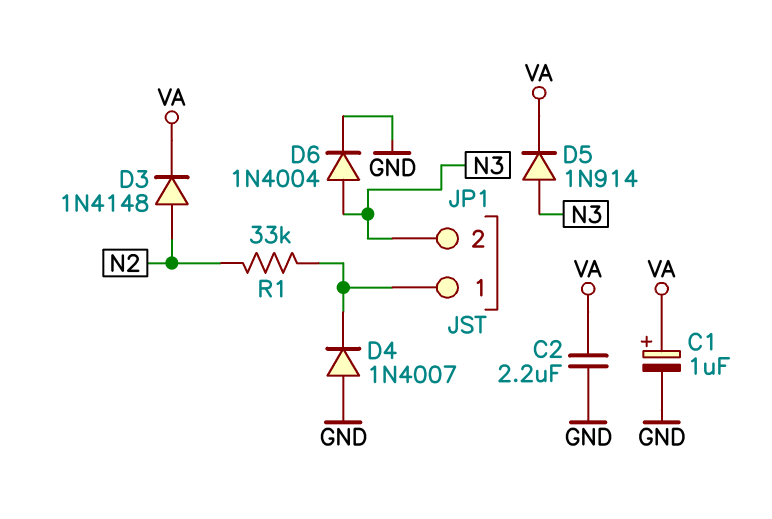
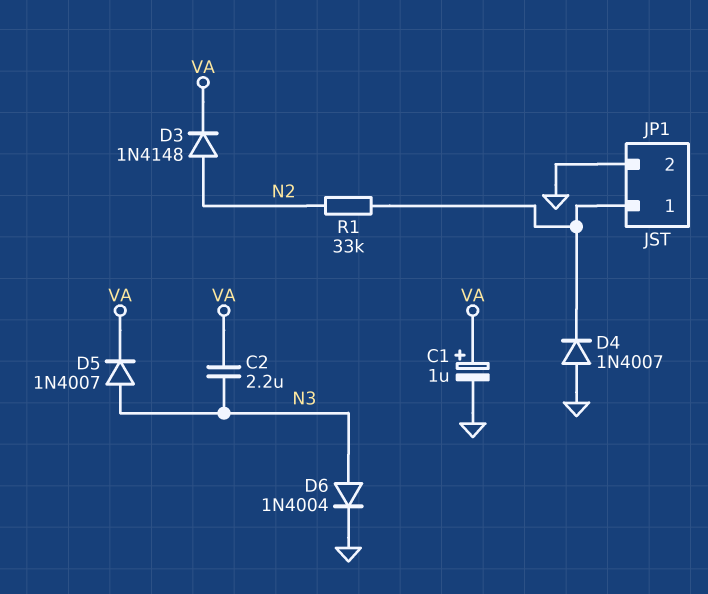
C2: 2.2uF (GND, VA) -> 2.2uF (N3, VA)
D5: diode 1N914 (A N3, K VA) -> diode 1N4007 (A N3, K VA)
JP1 pin 2: N3 -> GND

